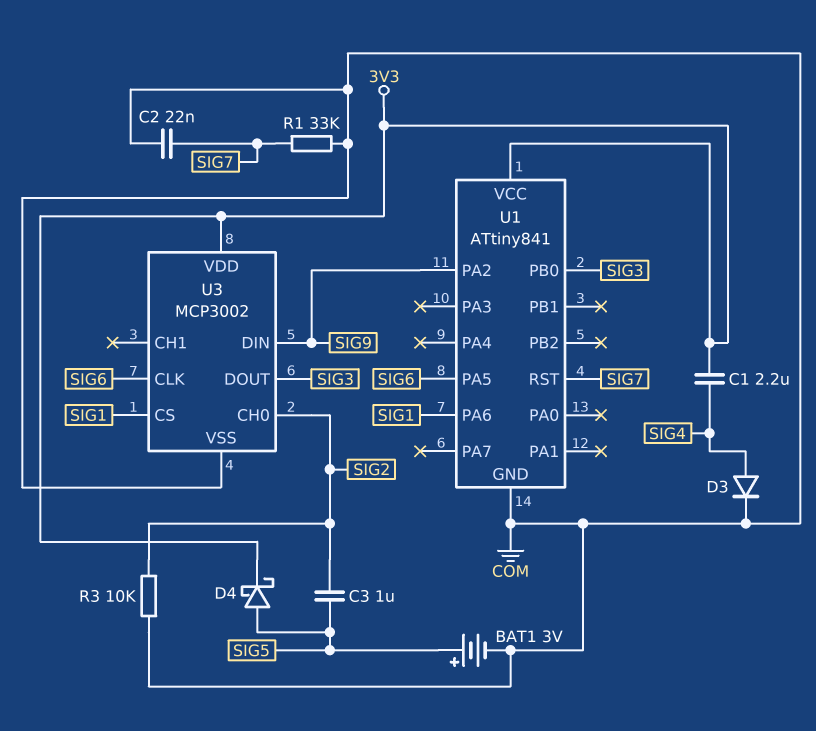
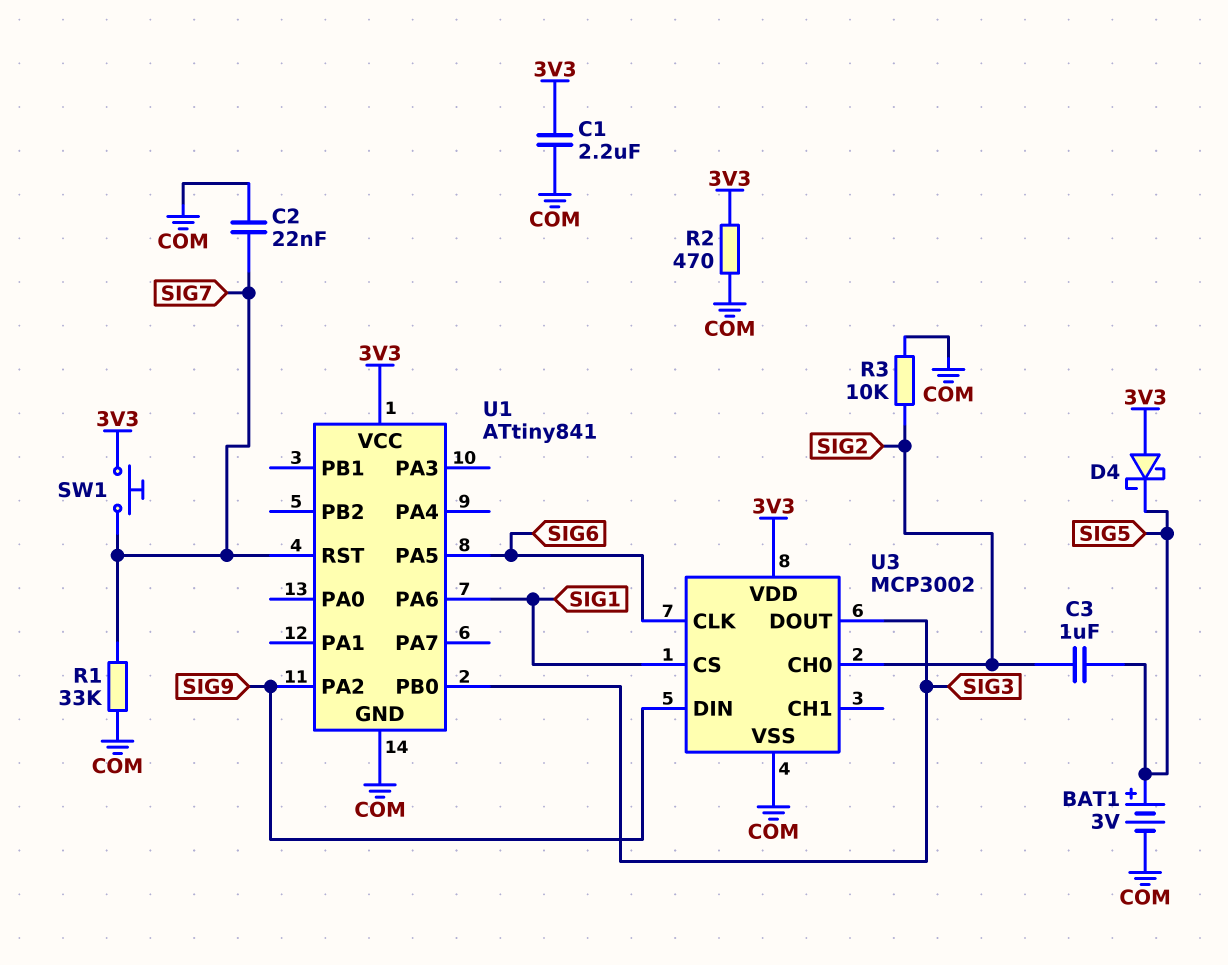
C1: 2.2uF (3V3, SIG4) -> 2.2uF (3V3, COM)
D3: diode (A SIG4, K COM) -> none
D4: schottky (A SIG5, K 3V3) -> schottky (A 3V3, K SIG5)
R2: none -> 470 (3V3, COM)
SW1: none -> button (3V3, SIG7)

